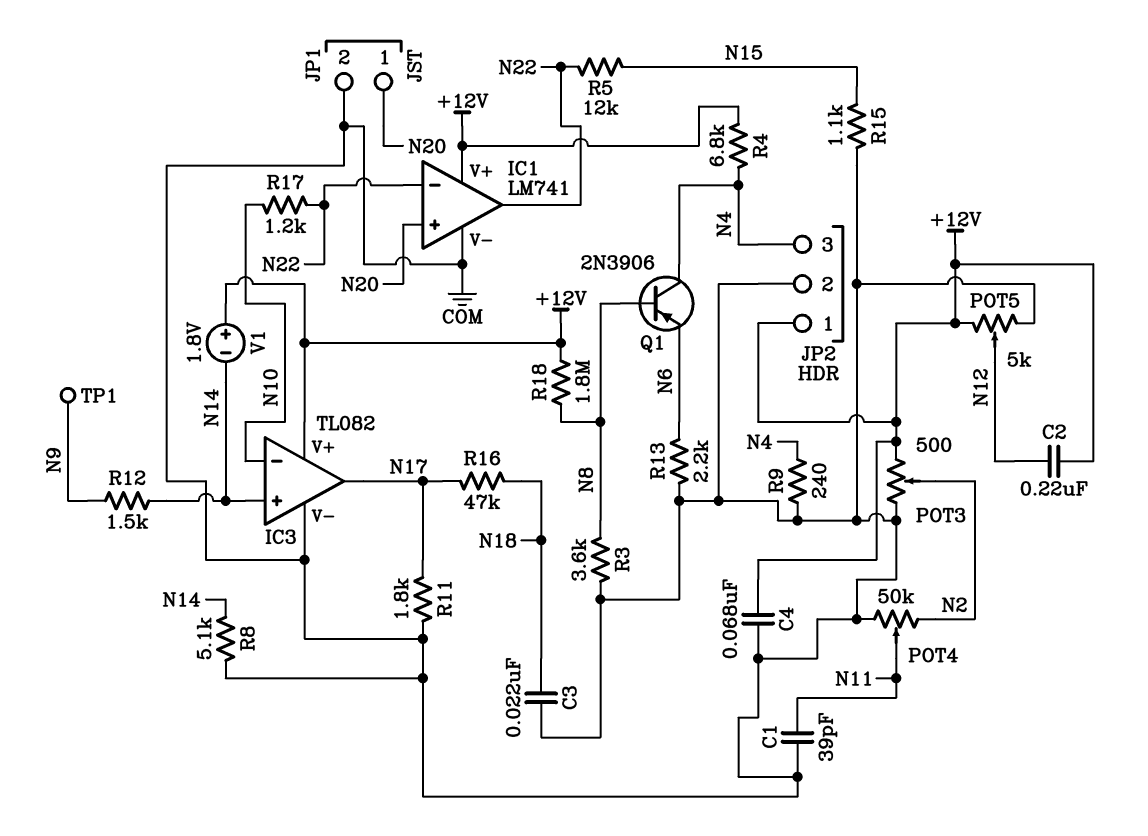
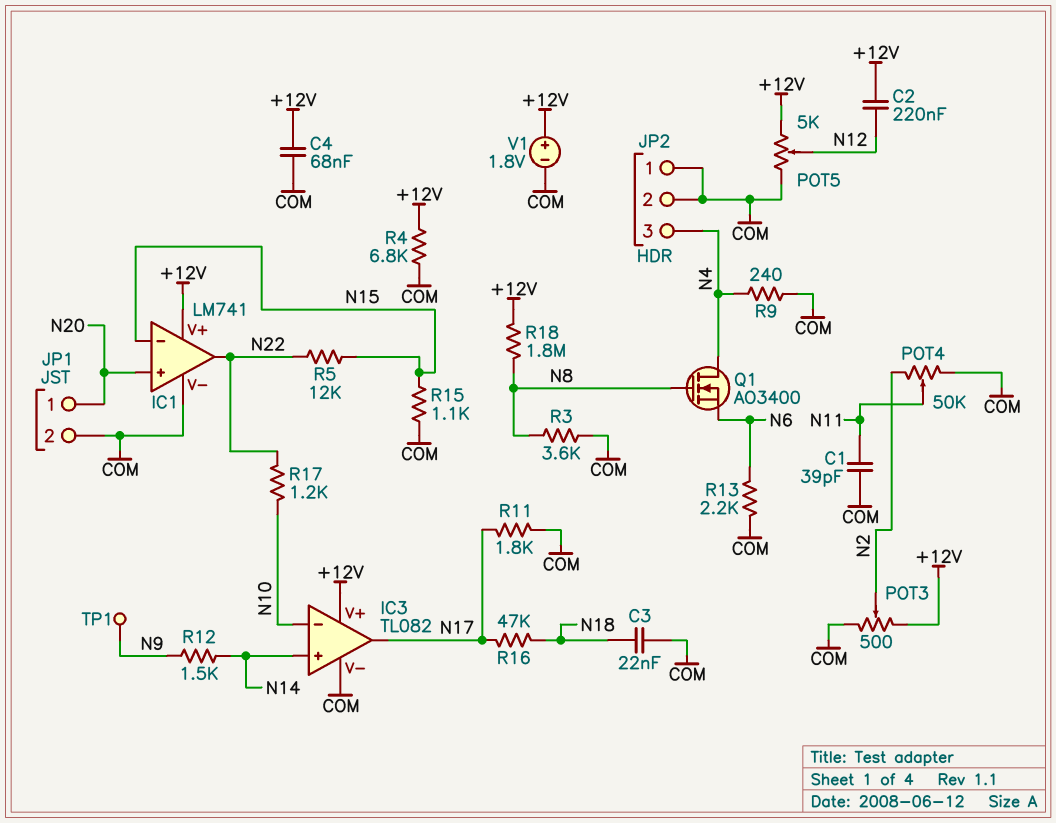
IC1 pin in-: N22 -> N15
JP2 pin 1: +12V -> COM
Q1: PNP 2N3906 (B N8, C N4, E N6) -> NMOS AO3400 (G N8, D N4, S N6)
R4: 6.8k (+12V, N4) -> 6.8k (+12V, COM)
R8: 5.1k (COM, N14) -> none
V1: 1.8V (plus +12V, minus N14) -> 1.8V (plus +12V, minus COM)

